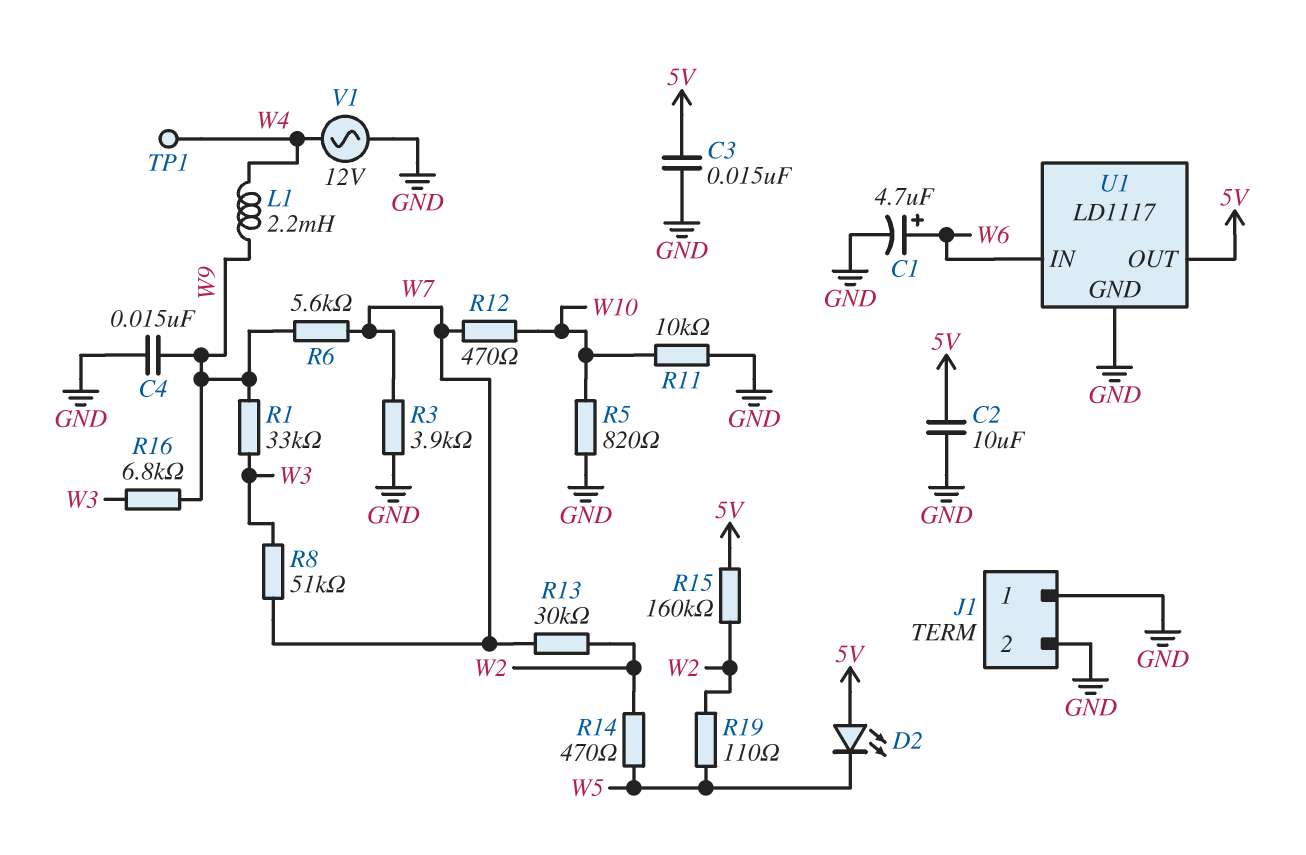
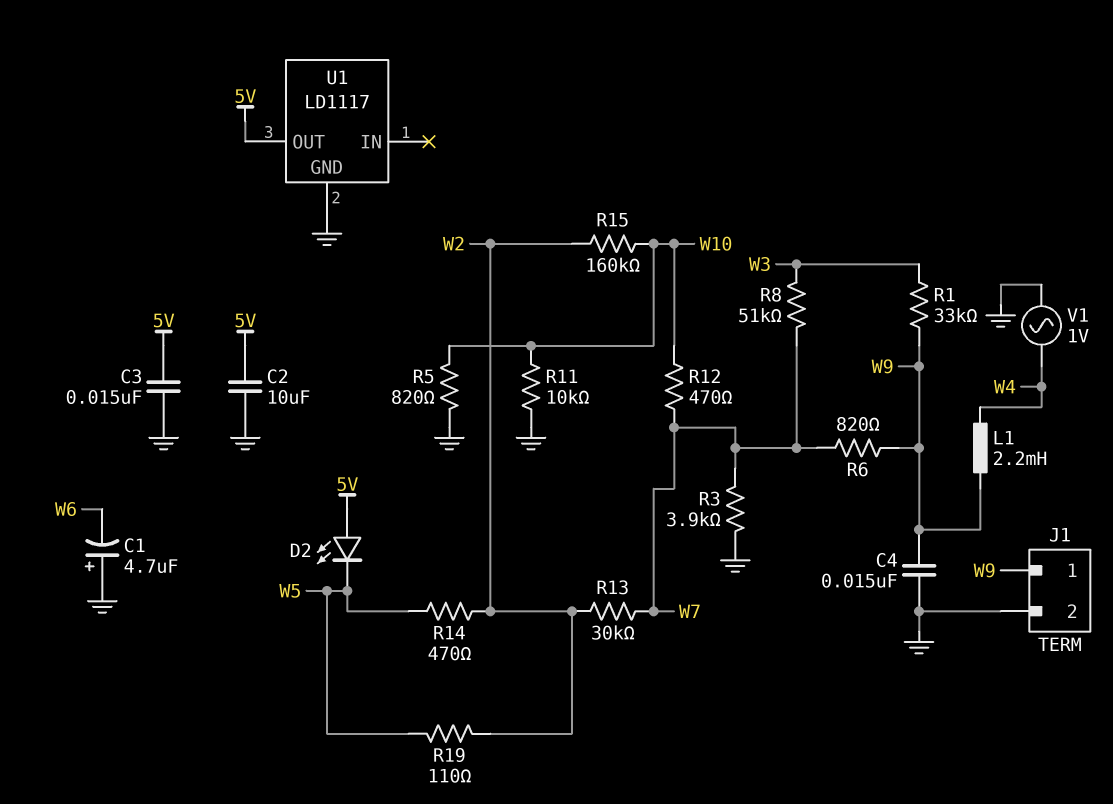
C1: 4.7uF (plus W6, minus GND) -> 4.7uF (plus GND, minus W6)
J1 pin 1: GND -> W9
R6: 5.6k (W7, W9) -> 820 (W7, W9)
R15: 160k (5V, W2) -> 160k (W2, W10)
R16: 6.8k (W3, W9) -> none
TP1: test point (W4) -> none
U1 pin IN: W6 -> none
V1: AC 12V (GND, W4) -> AC 1V (GND, W4)

